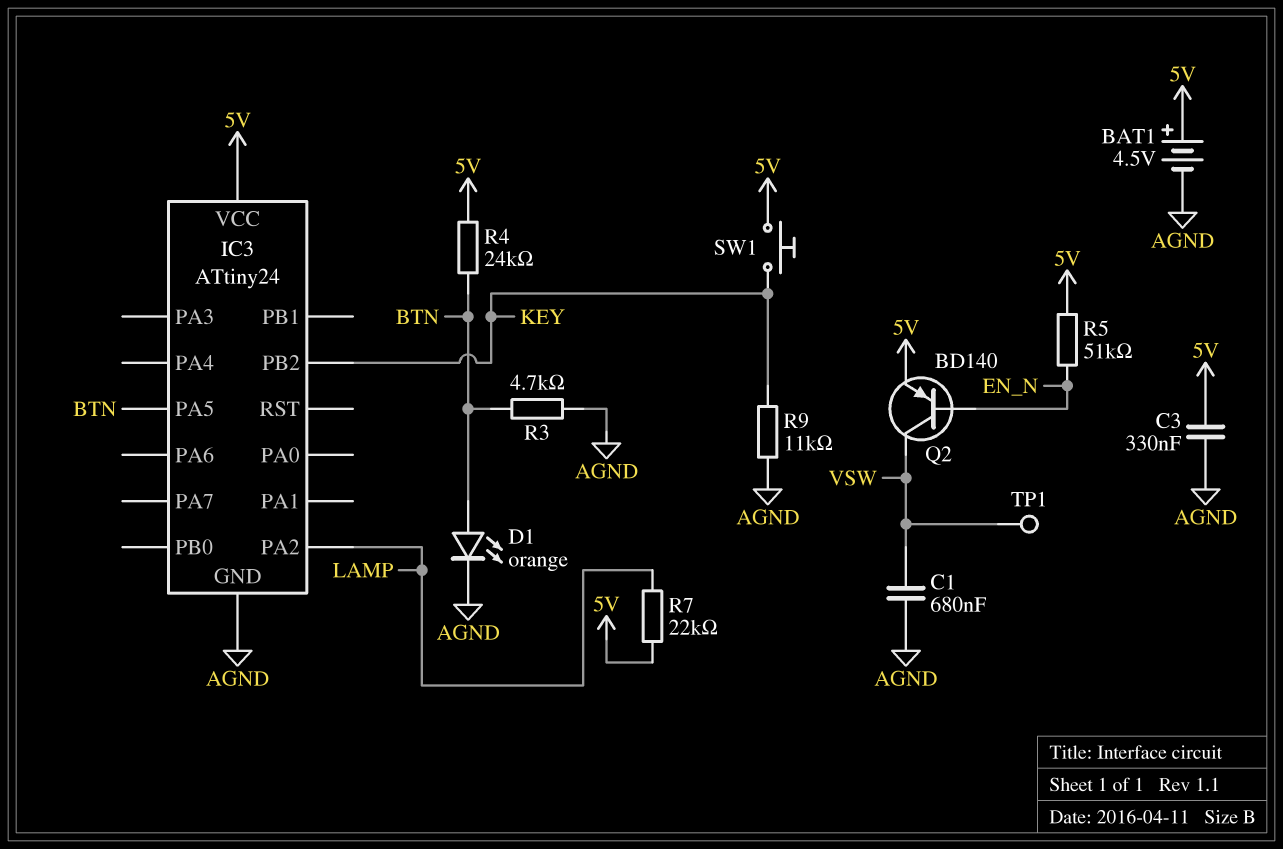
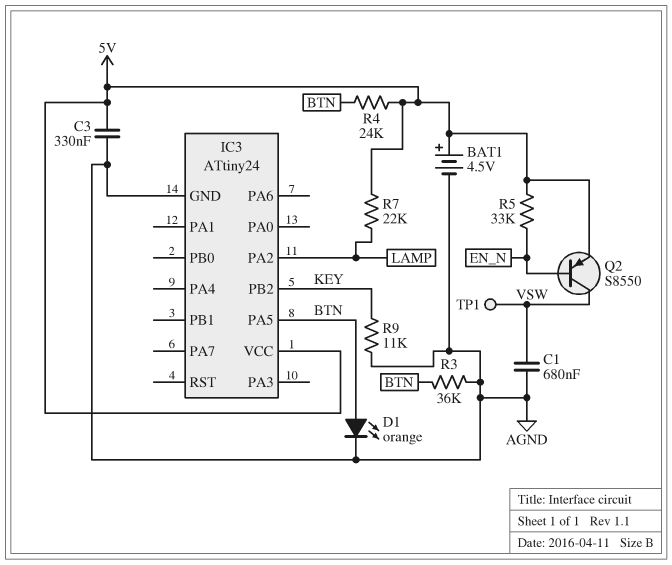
Q2: PNP BD140 (B EN_N, C VSW, E 5V) -> PNP S8550 (B EN_N, C VSW, E 5V)
R3: 4.7k (AGND, BTN) -> 36k (AGND, BTN)
R5: 51k (5V, EN_N) -> 33k (5V, EN_N)
SW1: button (5V, KEY) -> none

